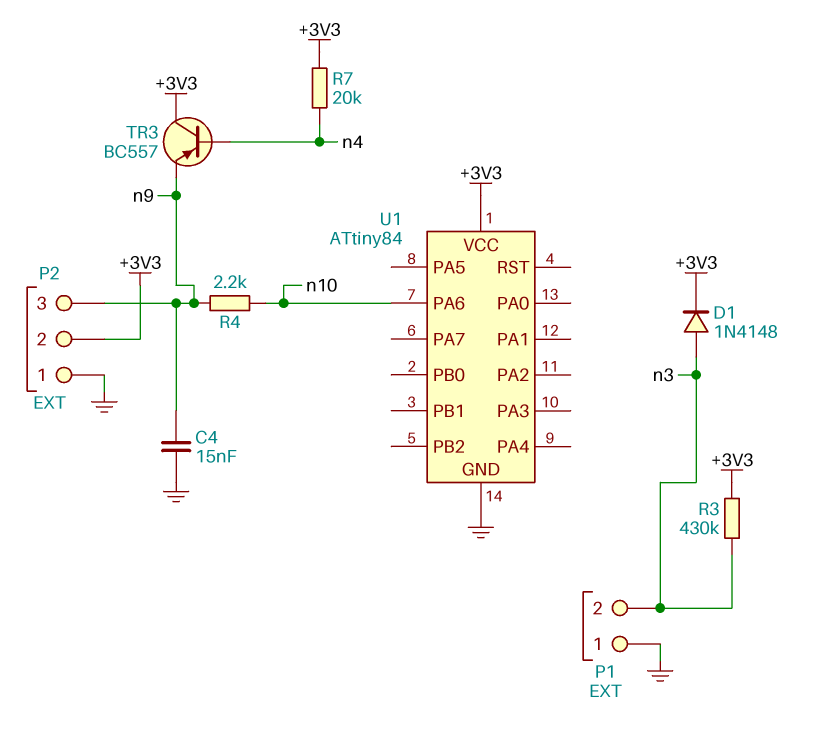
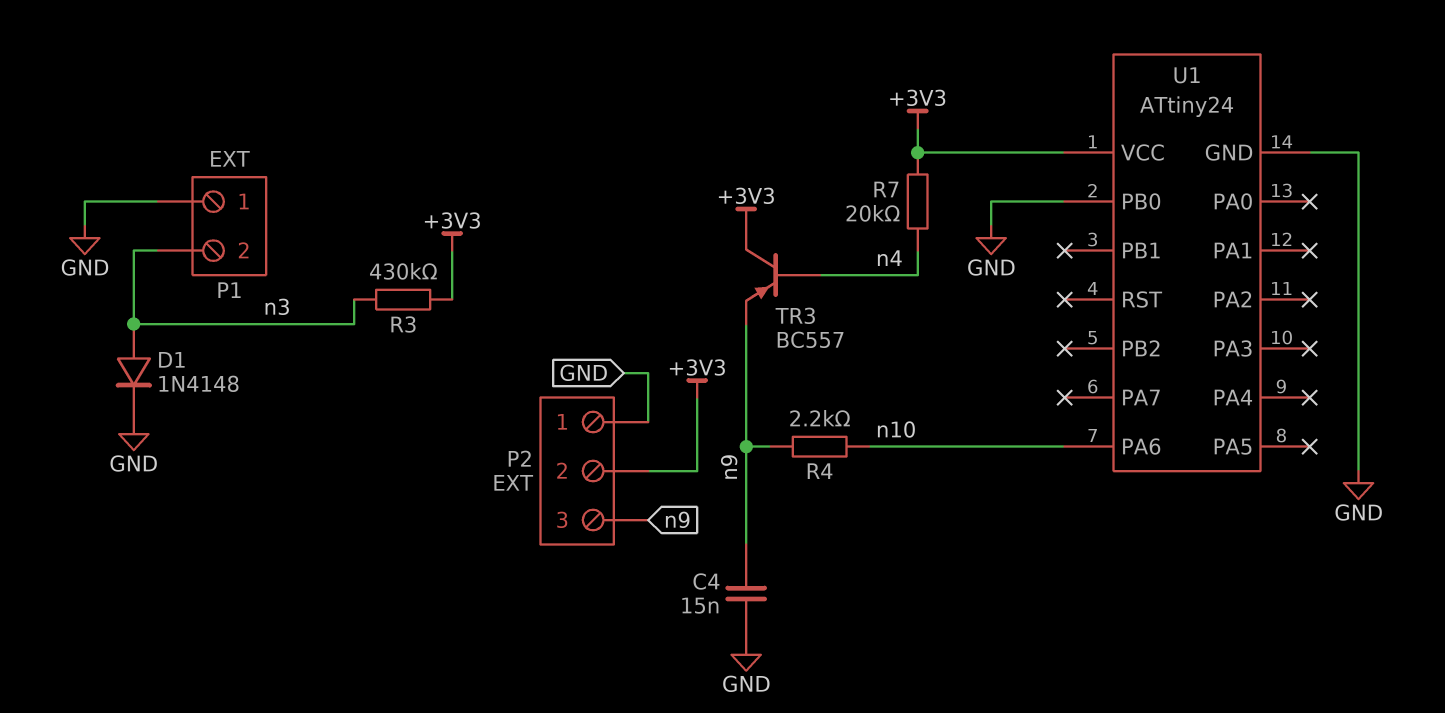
D1: diode 1N4148 (A n3, K +3V3) -> diode 1N4148 (A n3, K GND)
U1: ATtiny84 -> ATtiny24
U1 pin PB0: none -> GND

